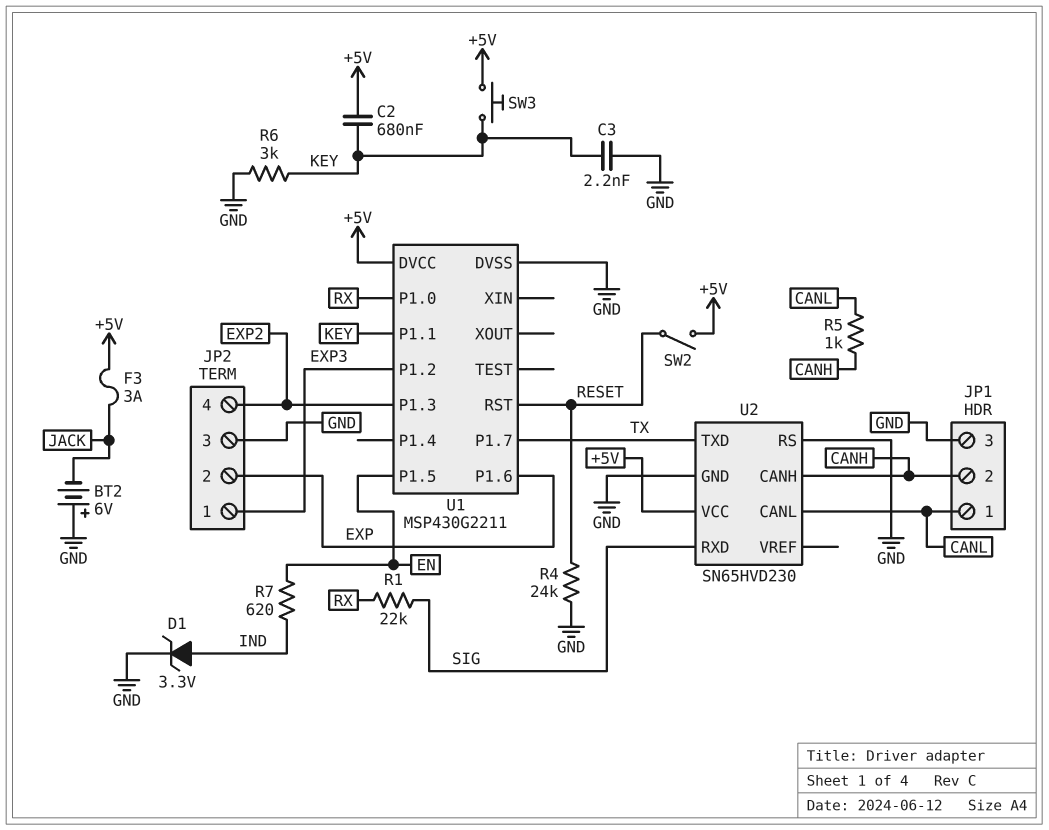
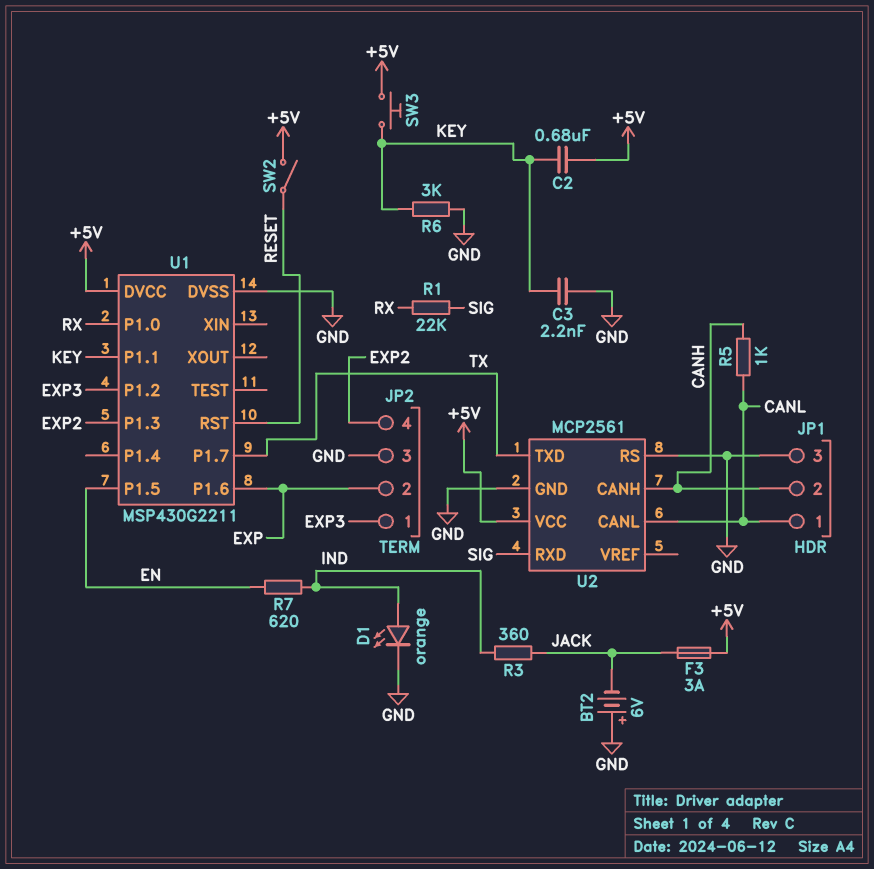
D1: zener 3.3V (A IND, K GND) -> LED orange (A IND, K GND)
R3: none -> 360 (IND, JACK)
R4: 24k (GND, RESET) -> none
U2: SN65HVD230 -> MCP2561

